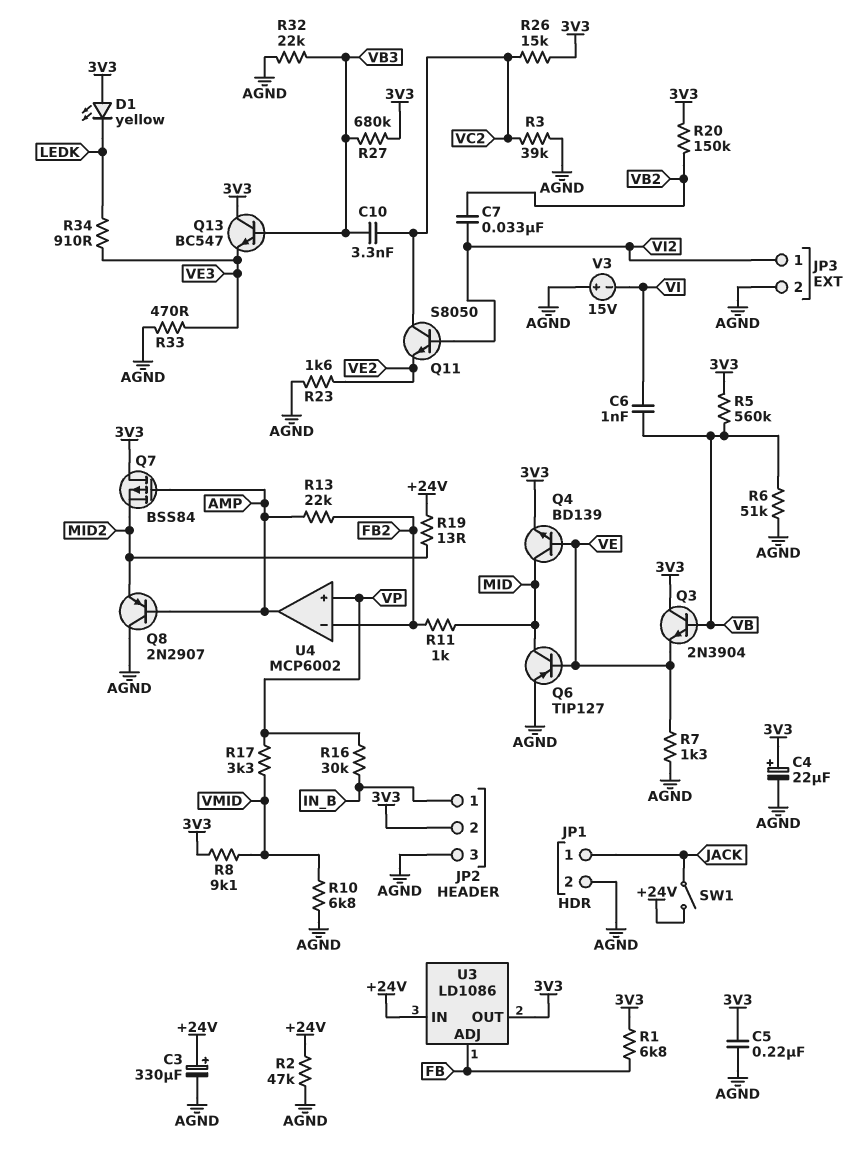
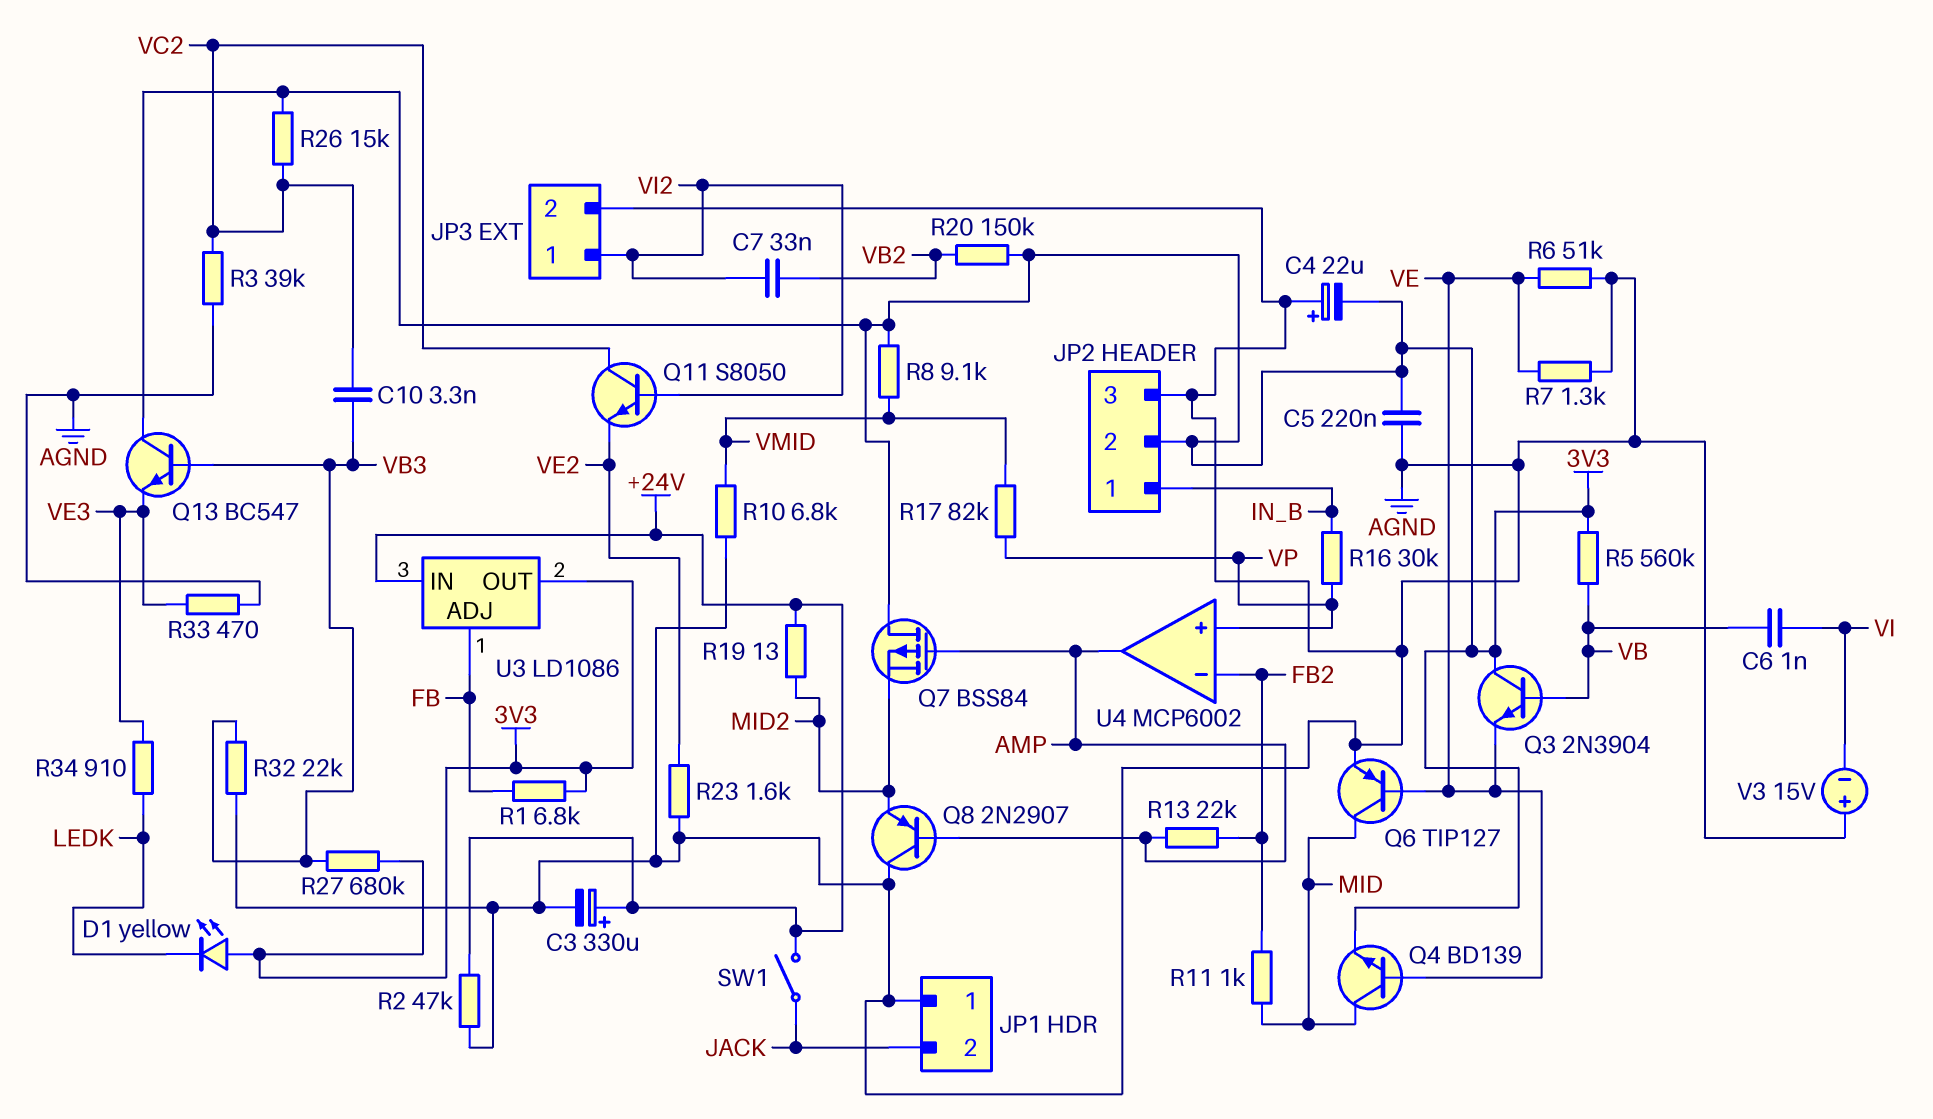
C4: 22uF (plus 3V3, minus AGND) -> 22uF (plus AGND, minus 3V3)
JP1 pin 1: JACK -> AGND
JP1 pin 2: AGND -> JACK
R6: 51k (AGND, VB) -> 51k (AGND, VE)
R17: 3.3k (VMID, VP) -> 82k (VMID, VP)

